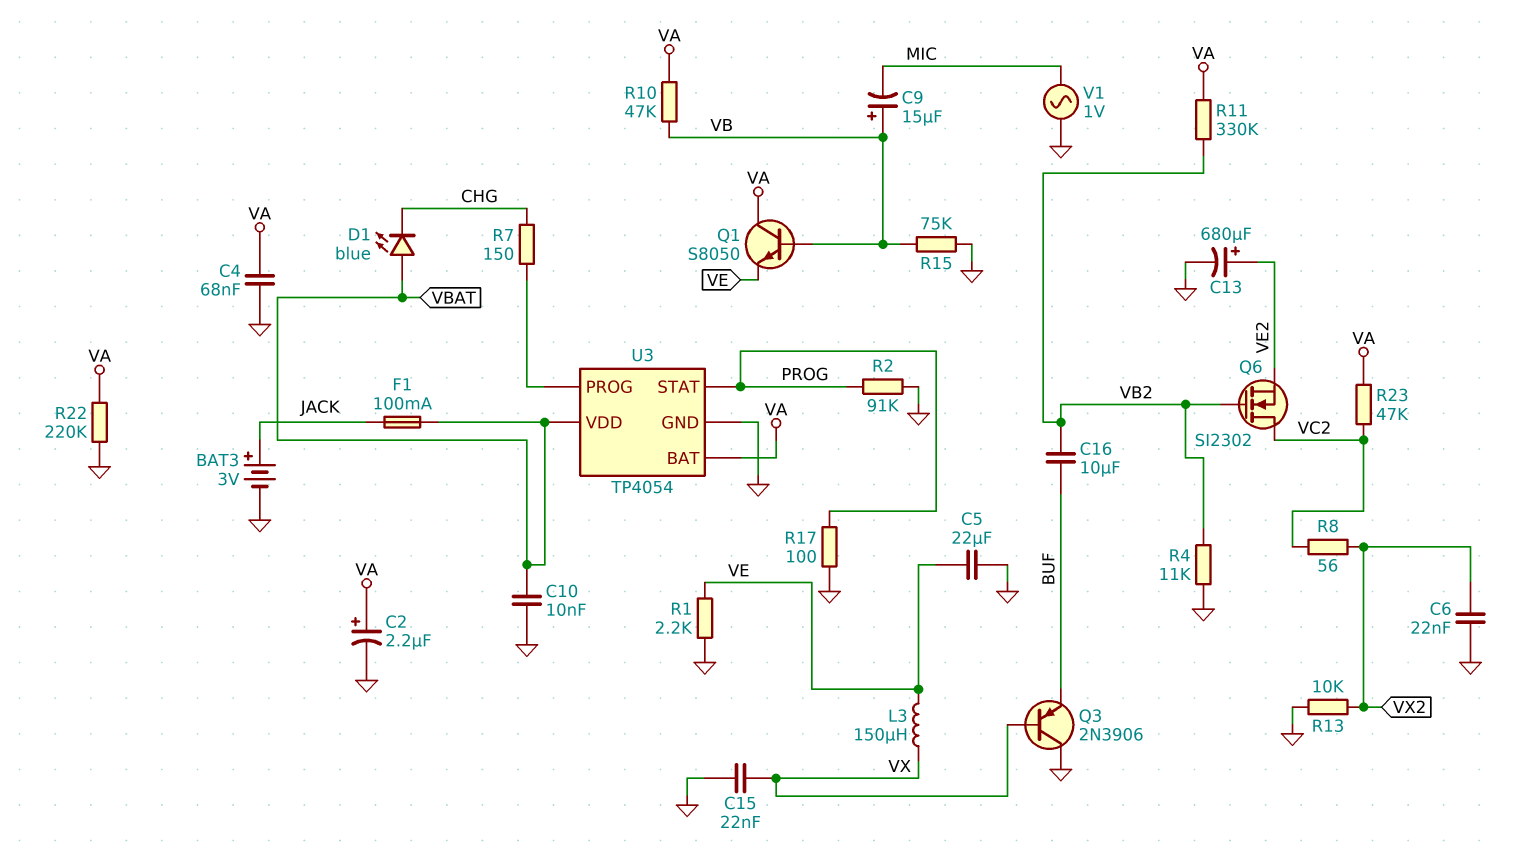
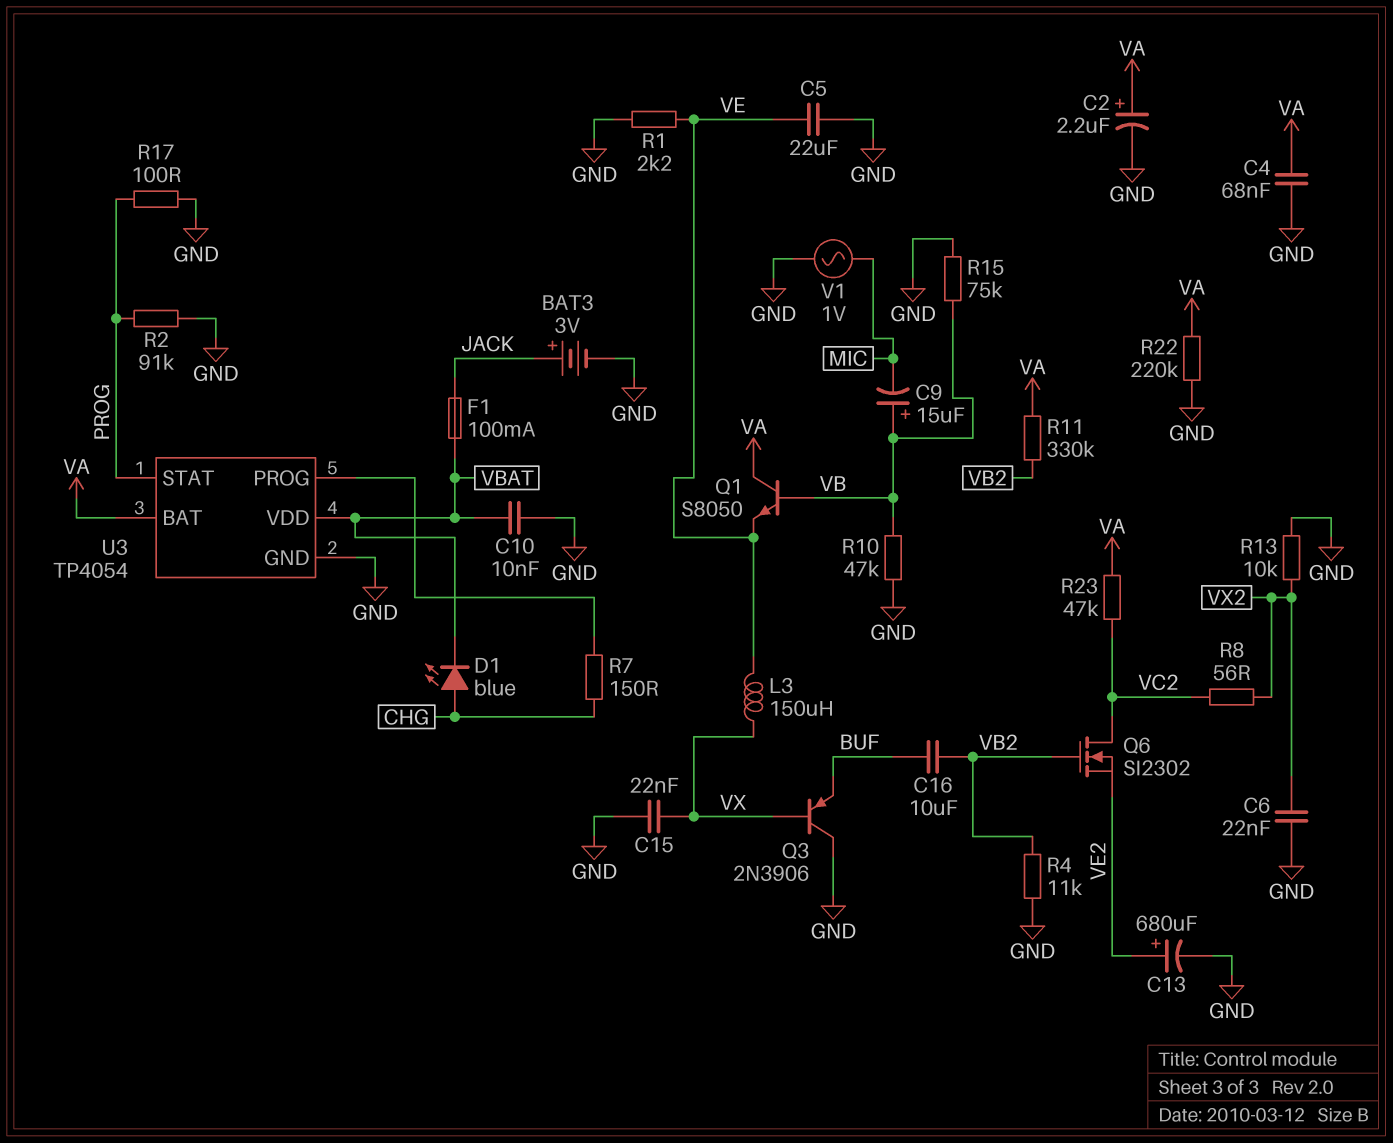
D1: LED blue (A VBAT, K CHG) -> LED blue (A CHG, K VBAT)
R10: 47k (VA, VB) -> 47k (GND, VB)

